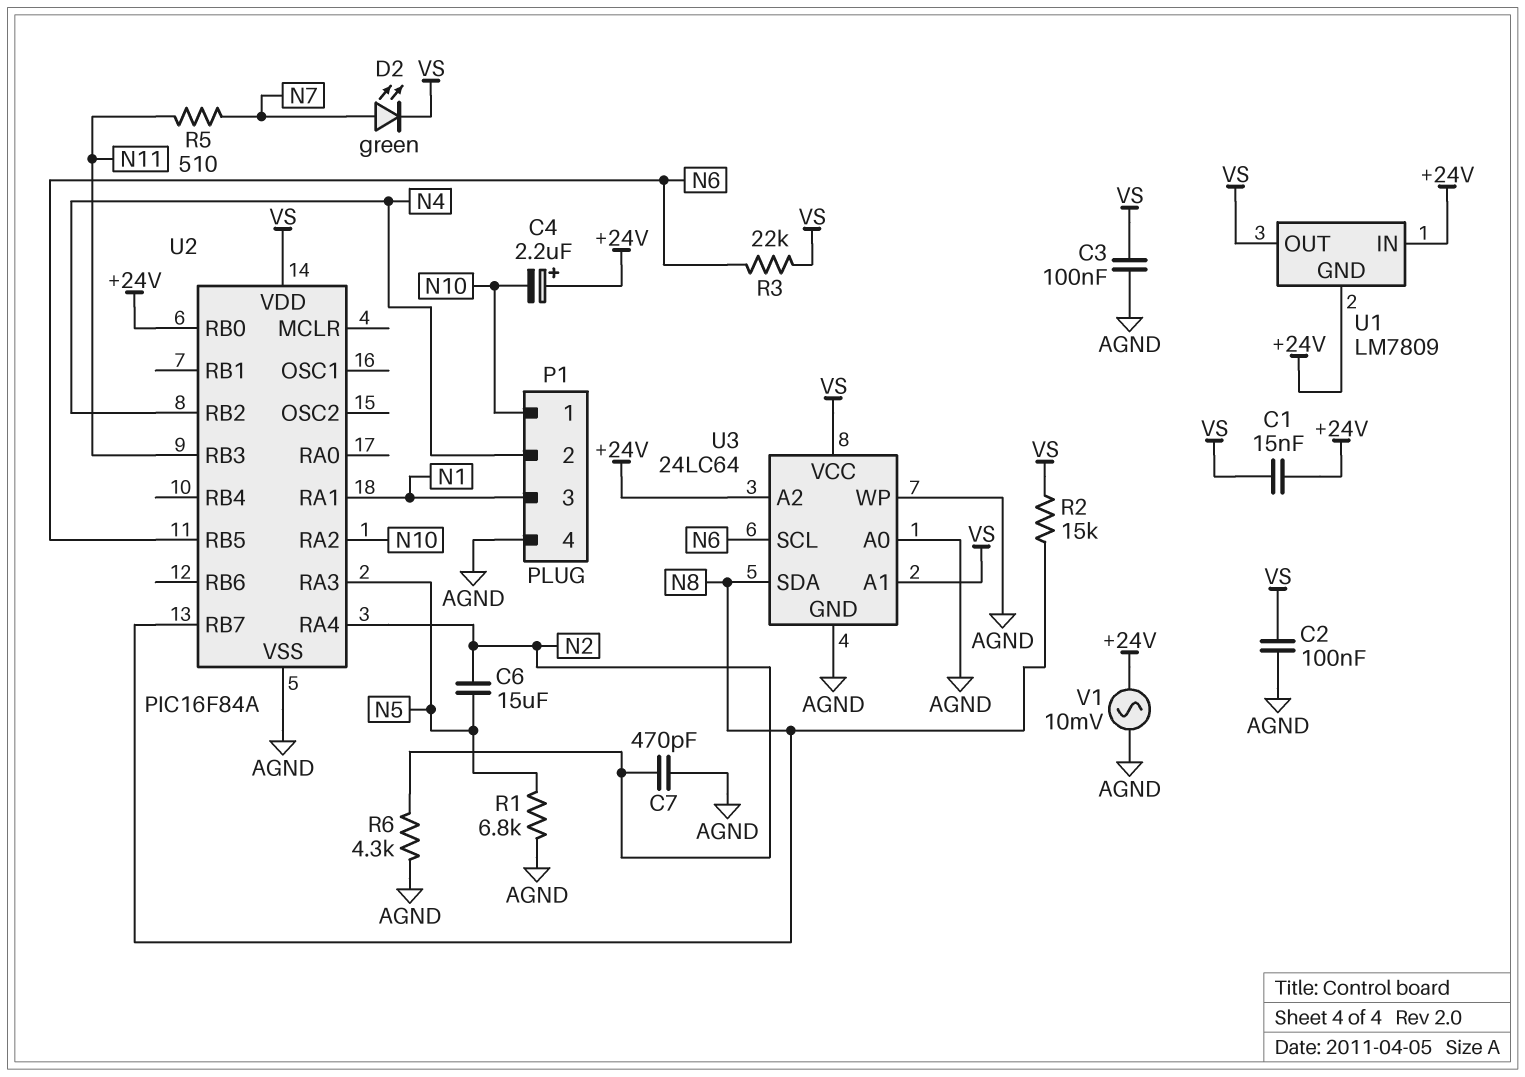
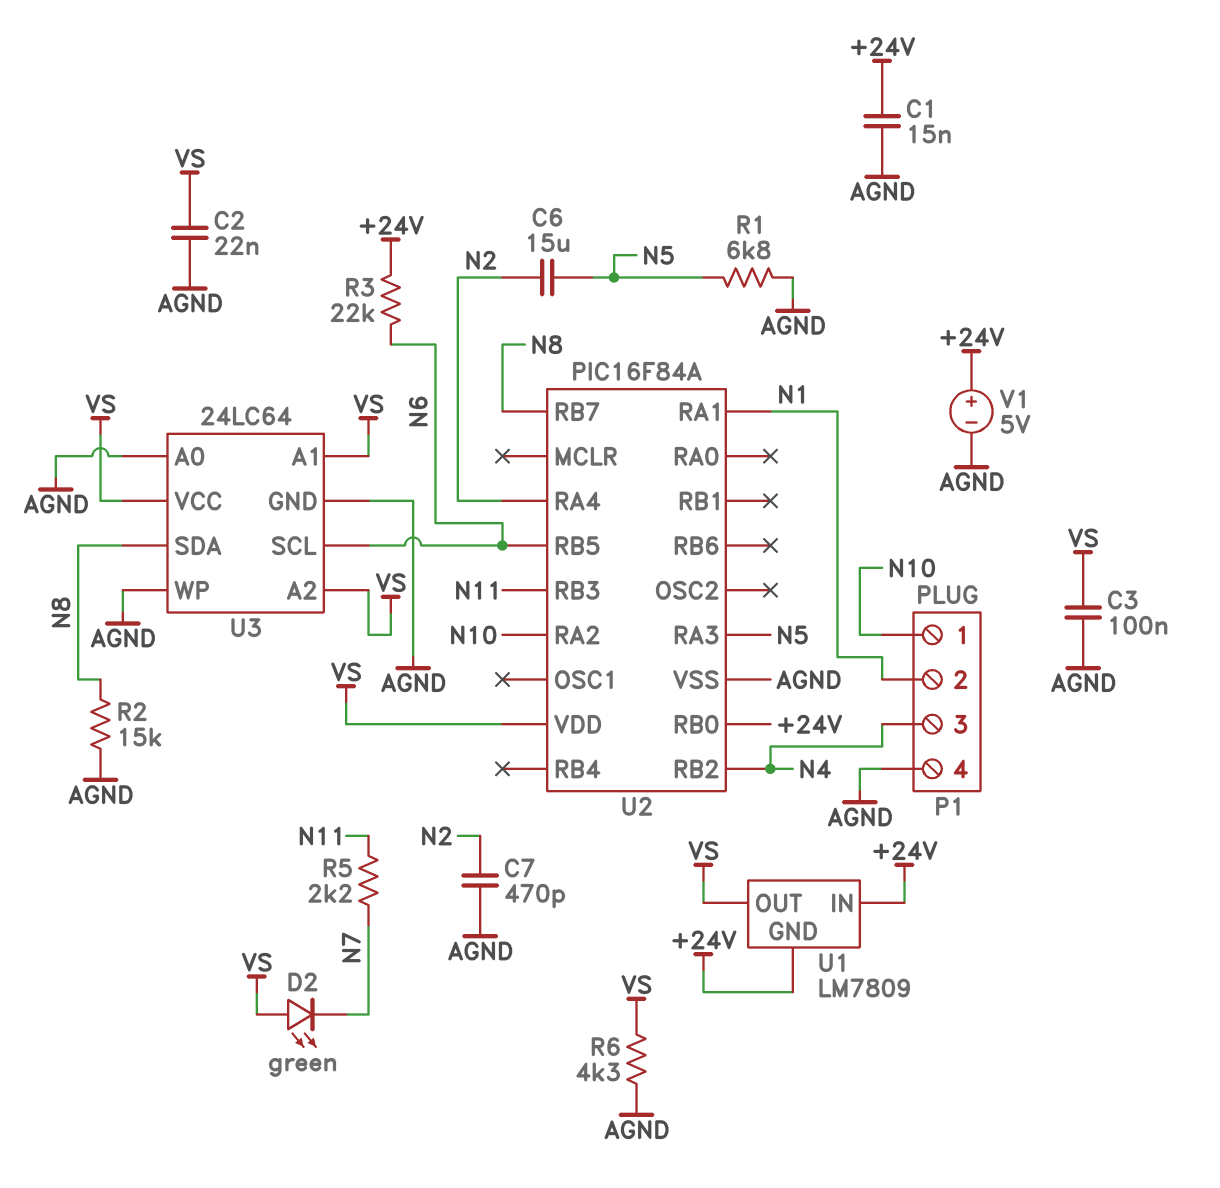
C1: 15nF (+24V, VS) -> 15nF (+24V, AGND)
C2: 100nF (AGND, VS) -> 22nF (AGND, VS)
C4: 2.2uF (plus +24V, minus N10) -> none
D2: LED green (A N7, K VS) -> LED green (A VS, K N7)
P1 pin 2: N4 -> N1
P1 pin 3: N1 -> N4
R2: 15k (N8, VS) -> 15k (AGND, N8)
R3: 22k (N6, VS) -> 22k (+24V, N6)
R5: 510 (N7, N11) -> 2.2k (N7, N11)
R6: 4.3k (AGND, N2) -> 4.3k (AGND, VS)
U3 pin A2: +24V -> VS
V1: AC 10mV (+24V, AGND) -> 5V (plus +24V, minus AGND)

